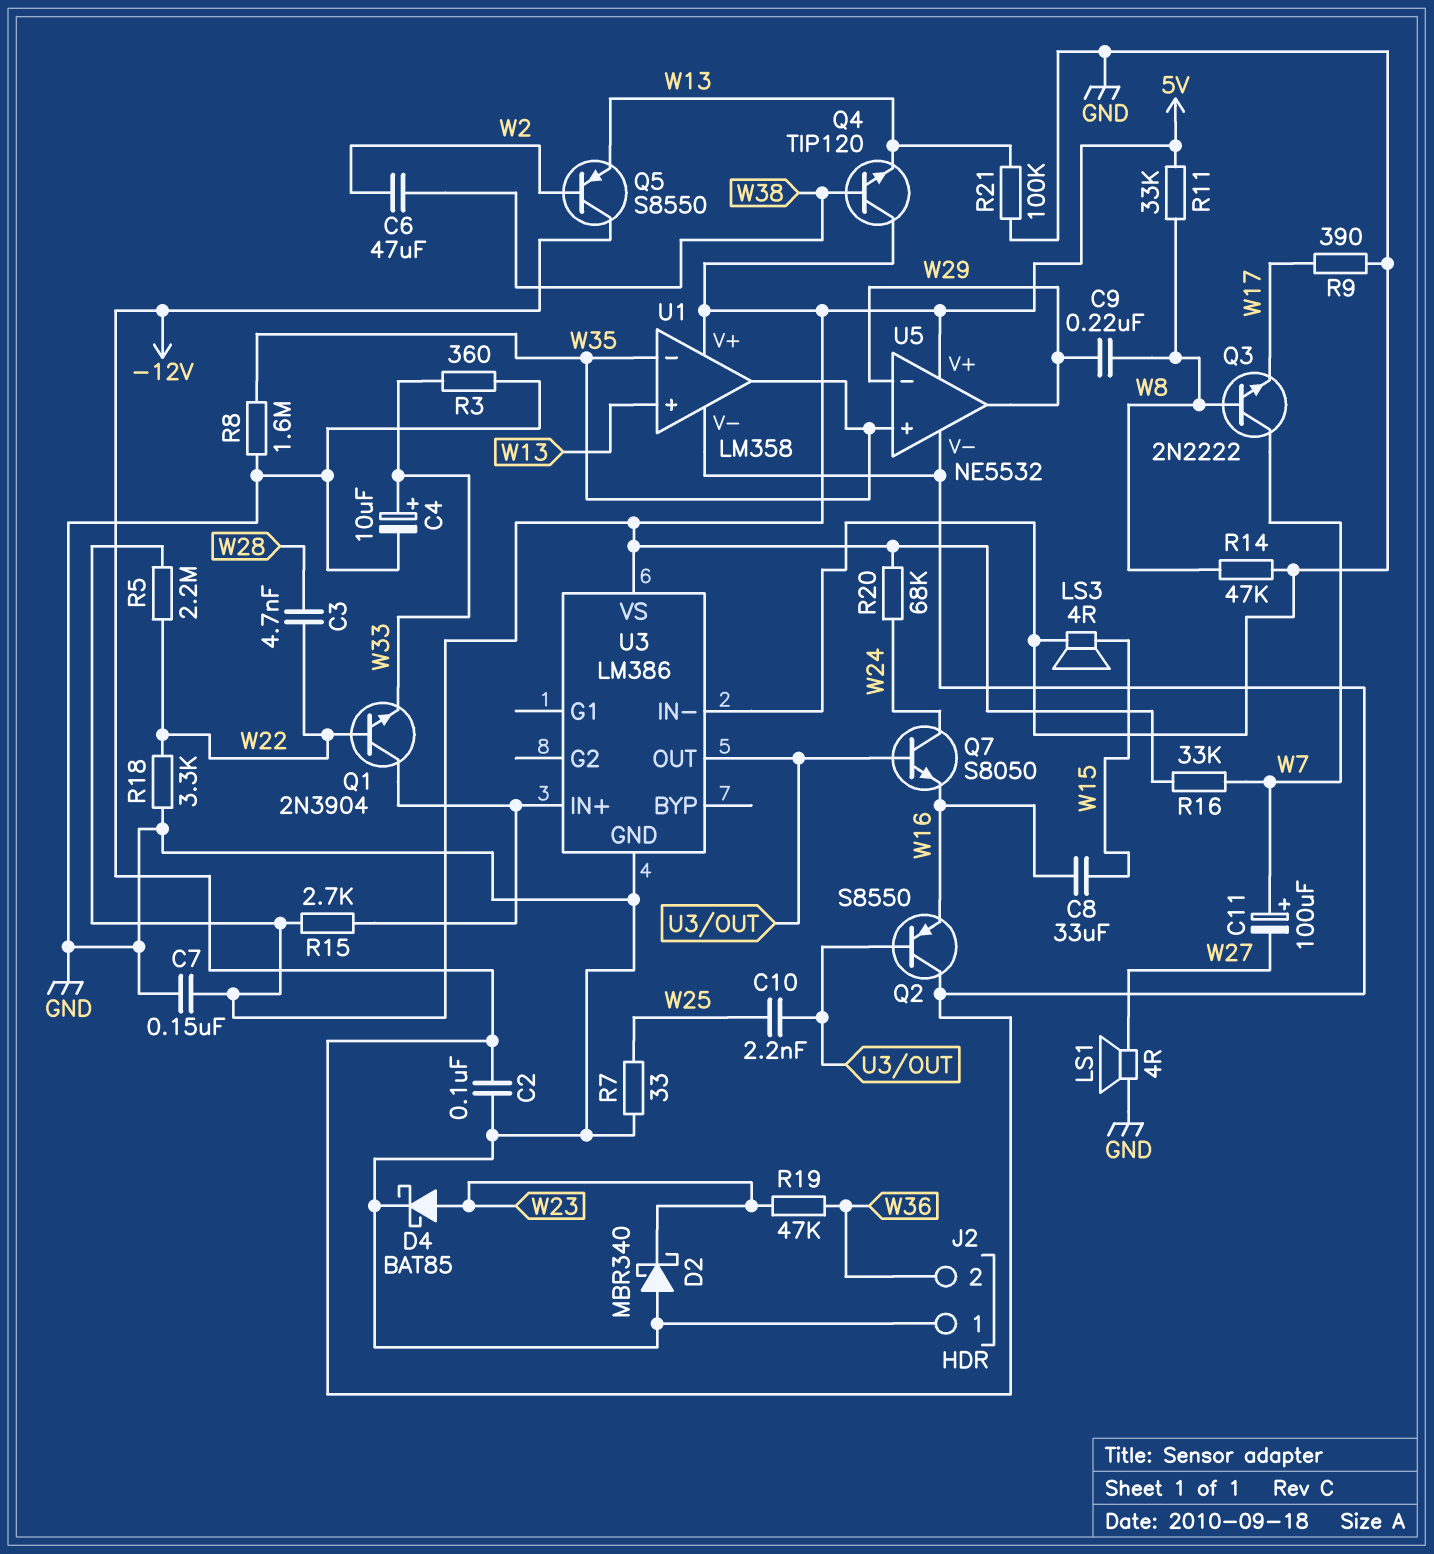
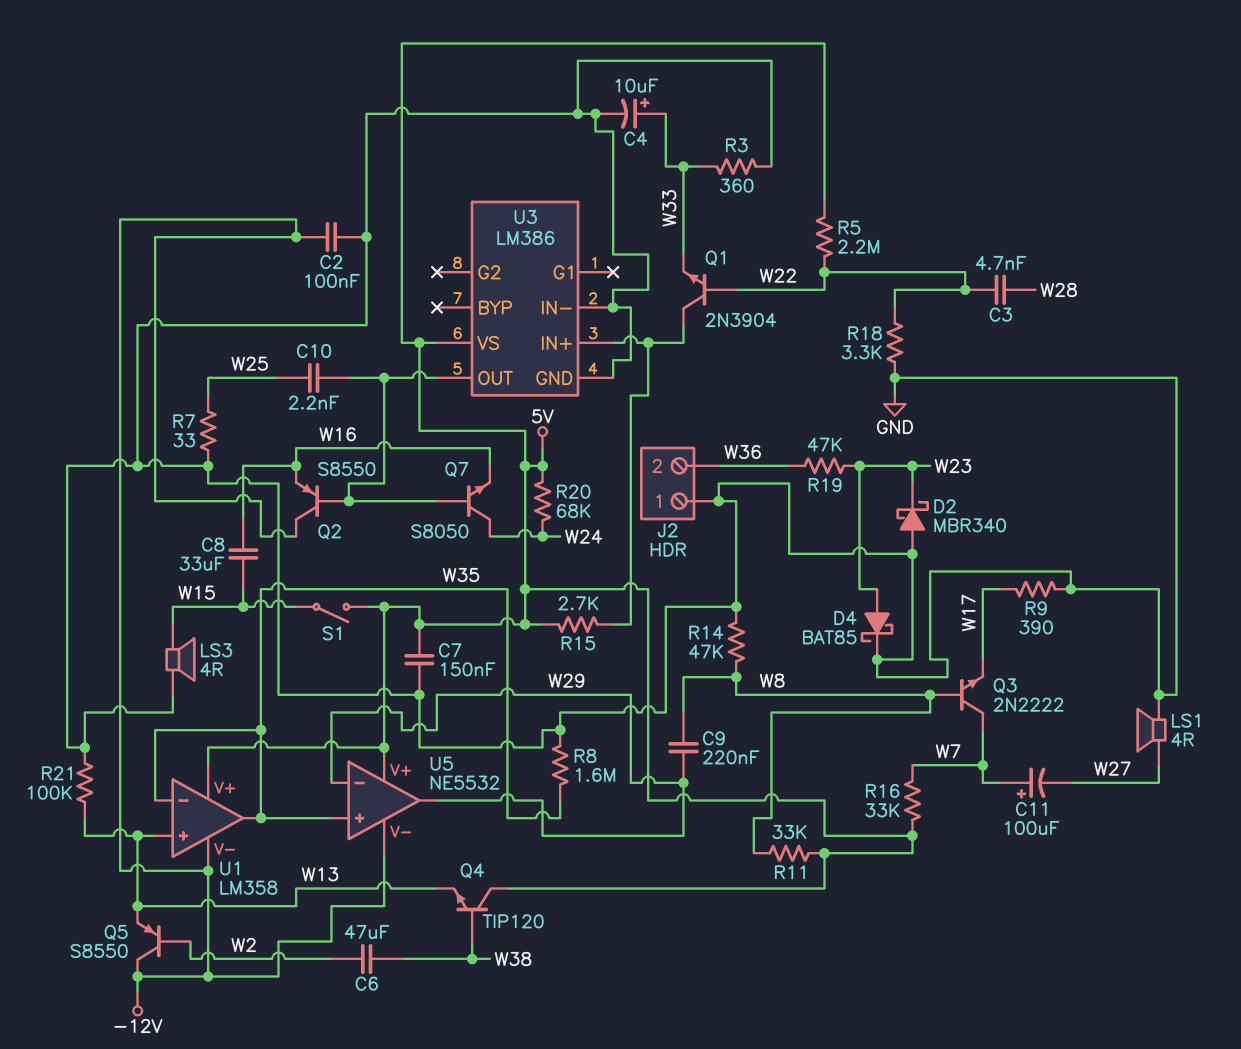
S1: none -> switch (5V, W15)

